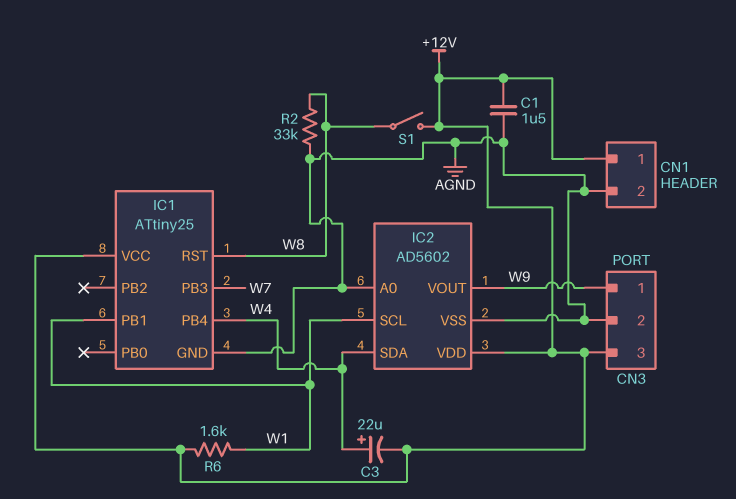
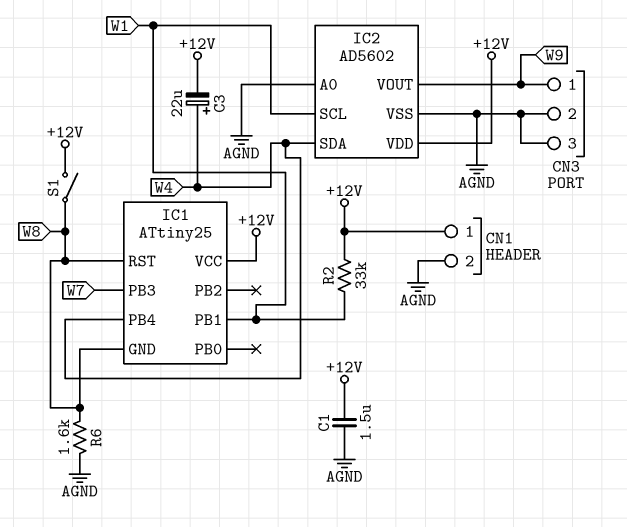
CN3 pin 3: +12V -> AGND
IC1 pin GND: AGND -> W8
R2: 33k (AGND, W8) -> 33k (+12V, W1)
R6: 1.6k (+12V, W1) -> 1.6k (AGND, W8)

